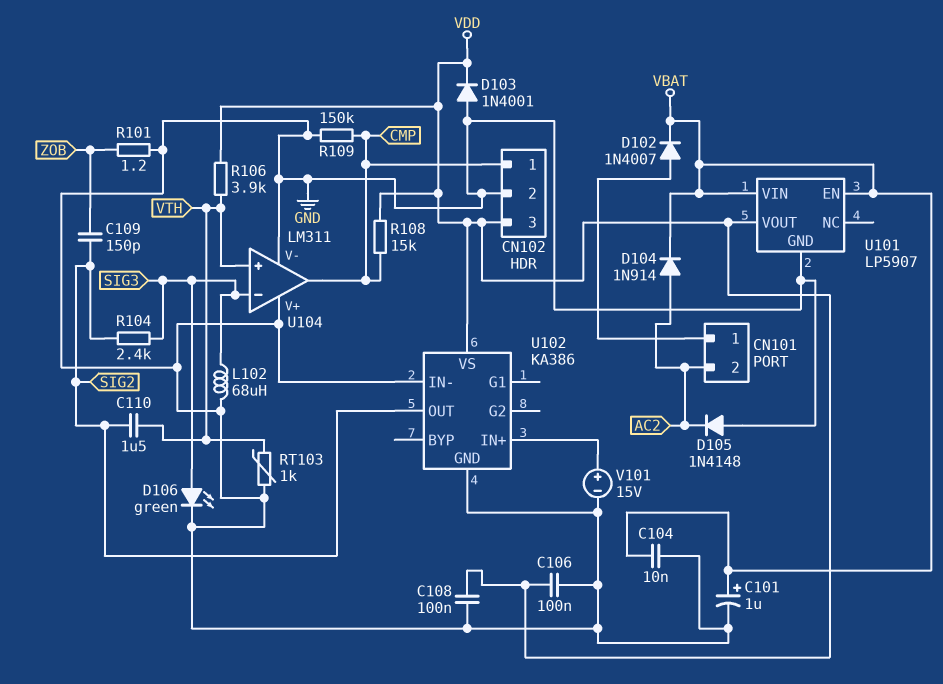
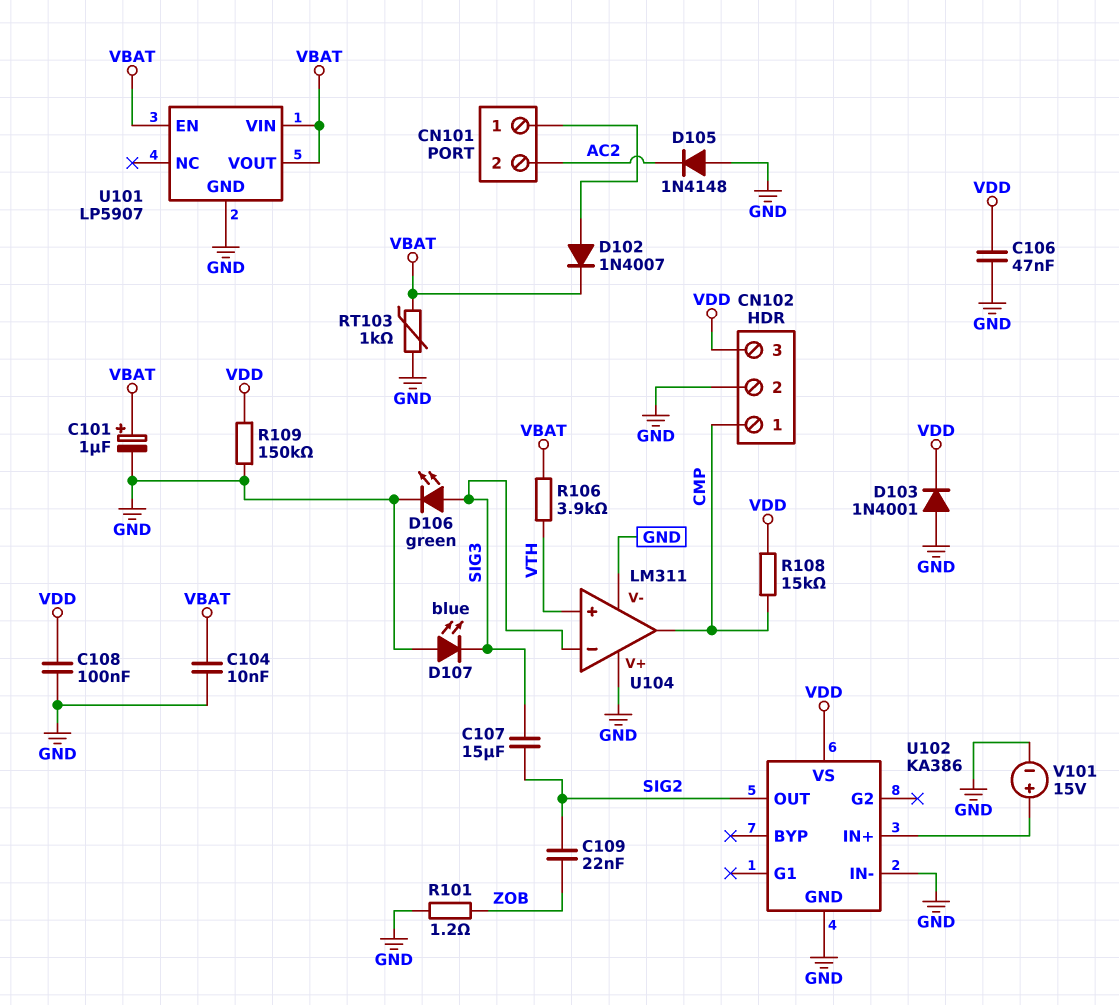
C106: 100nF (GND, VDD) -> 47nF (GND, VDD)
C107: none -> 15uF (SIG2, SIG3)
C109: 150pF (SIG2, ZOB) -> 22nF (SIG2, ZOB)
C110: 1.5uF (SIG2, VTH) -> none
D104: diode 1N914 (A AC2, K VBAT) -> none
D107: none -> LED blue (A GND, K SIG3)
L102: 68uH (GND, SIG3) -> none
R104: 2.4k (SIG2, SIG3) -> none
R106: 3.9k (VDD, VTH) -> 3.9k (VBAT, VTH)
R109: 150k (CMP, GND) -> 150k (GND, VDD)
RT103: 1k (GND, VTH) -> 1k (GND, VBAT)
U101 pin VOUT: VDD -> VBAT

